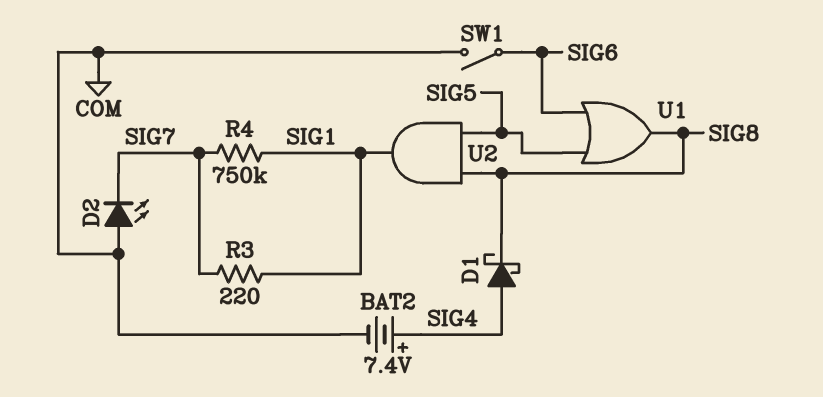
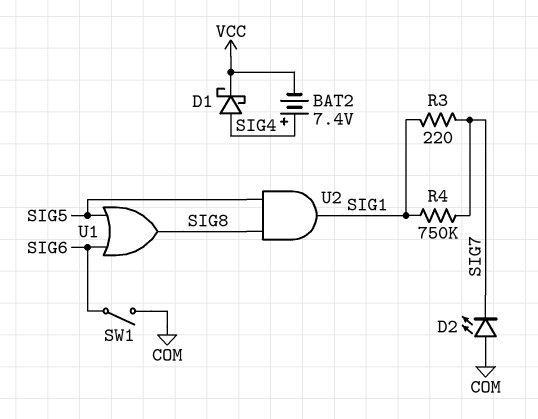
BAT2: 7.4V (plus SIG4, minus COM) -> 7.4V (plus SIG4, minus VCC)
D1: schottky (A SIG4, K SIG8) -> schottky (A SIG4, K VCC)

